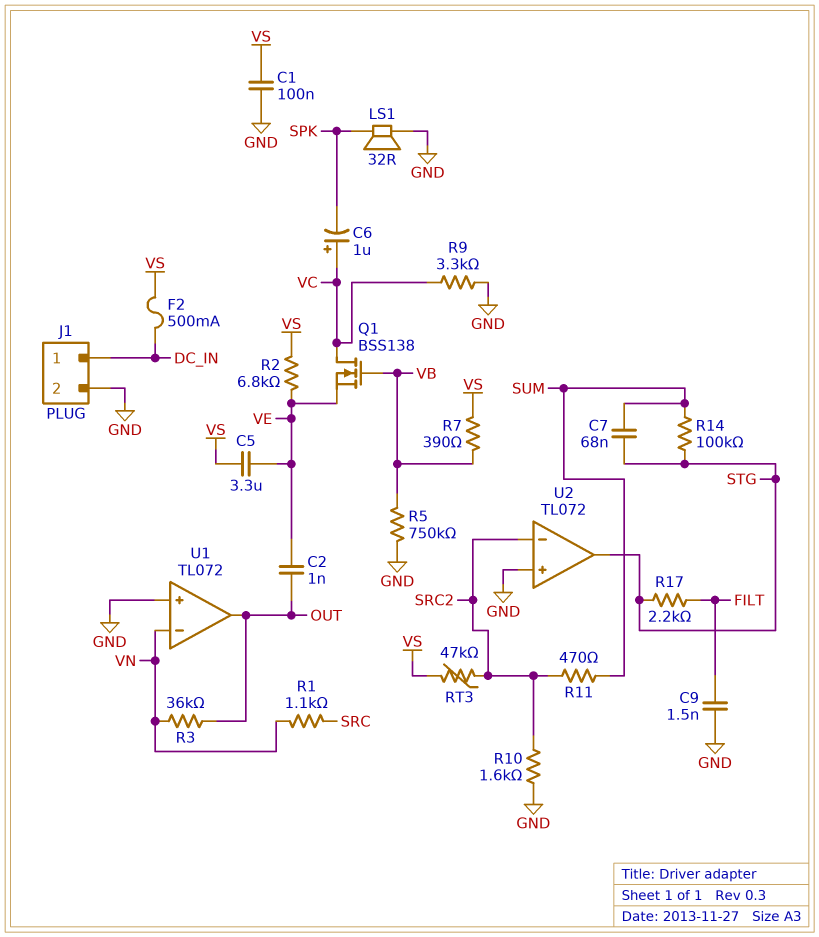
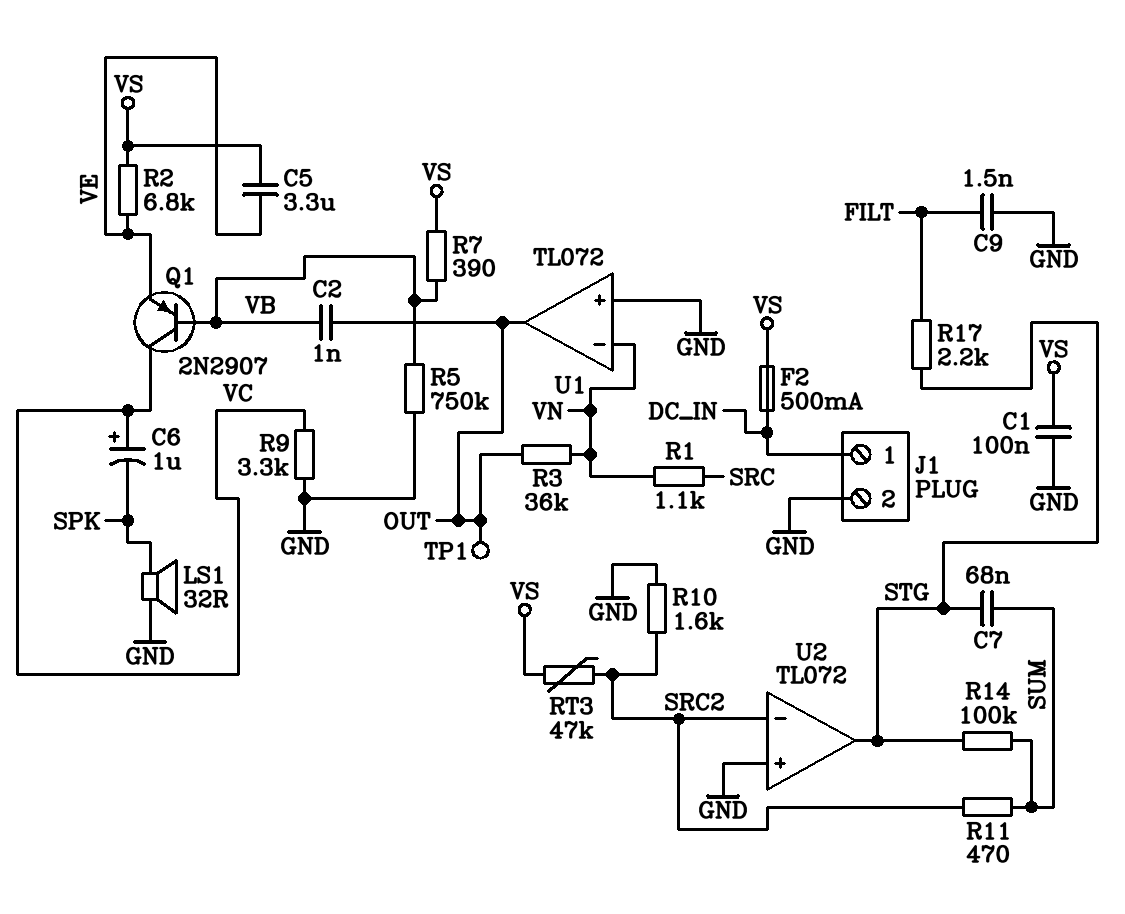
C2: 1nF (OUT, VE) -> 1nF (OUT, VB)
Q1: NMOS BSS138 (G VB, D VC, S VE) -> PNP 2N2907 (B VB, C VC, E VE)
TP1: none -> test point (OUT)

